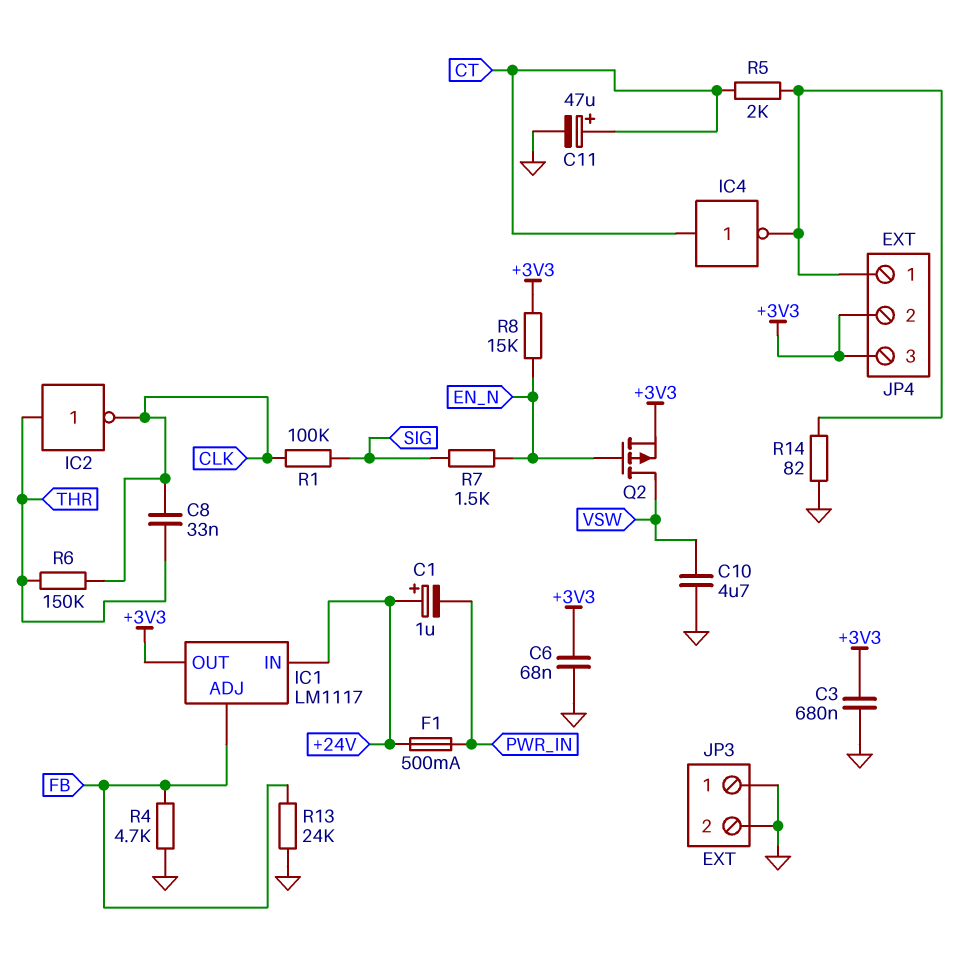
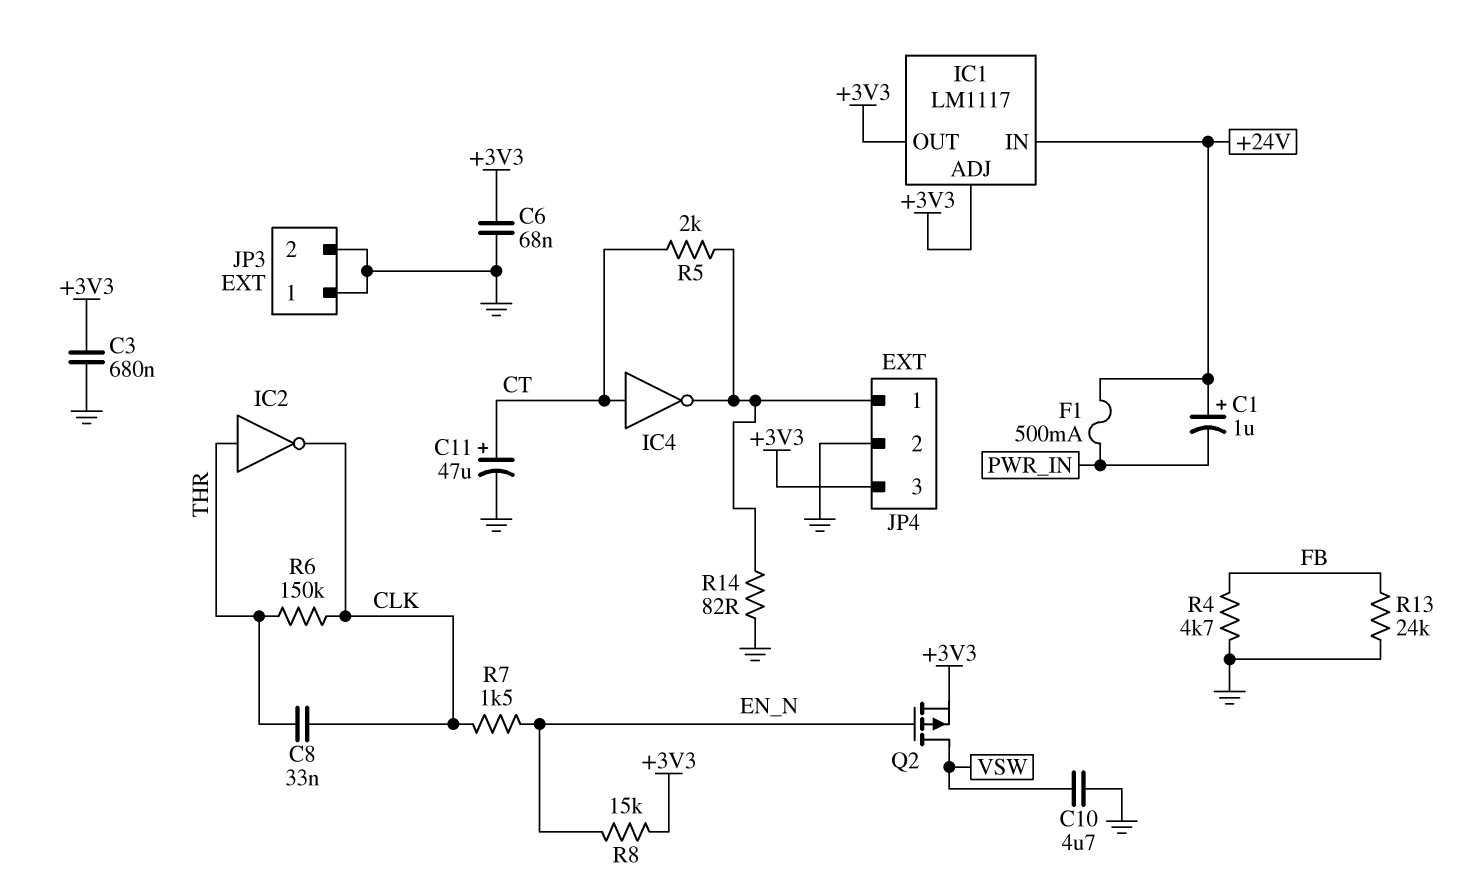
IC1 pin ADJ: FB -> +3V3
JP4 pin 2: +3V3 -> GND
R1: 100k (CLK, SIG) -> none
R7: 1.5k (EN_N, SIG) -> 1.5k (CLK, EN_N)

